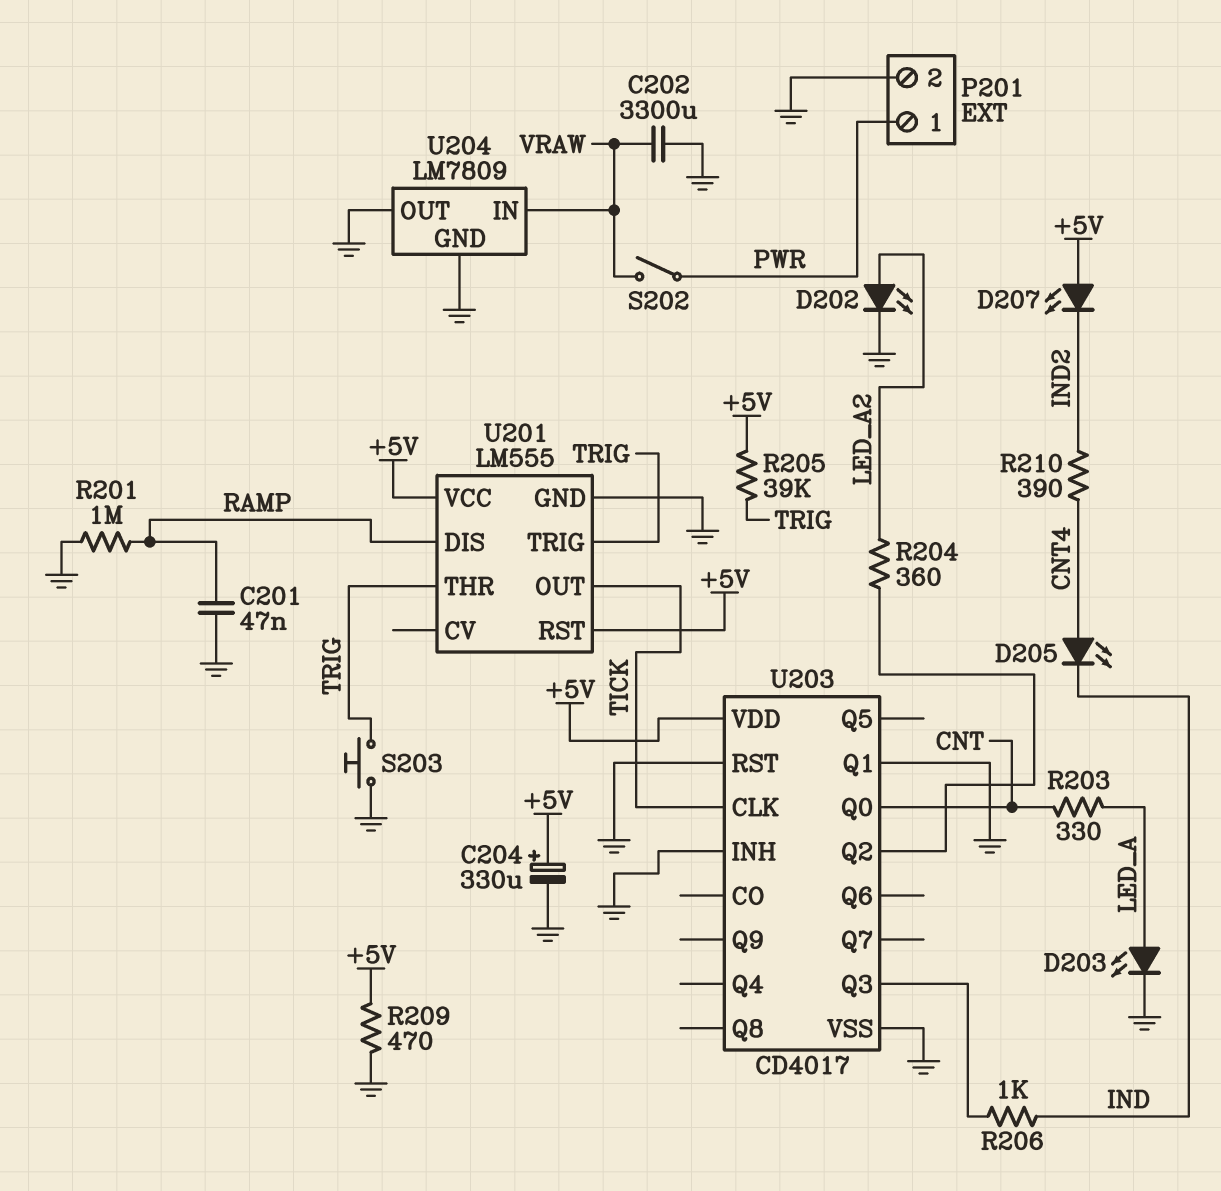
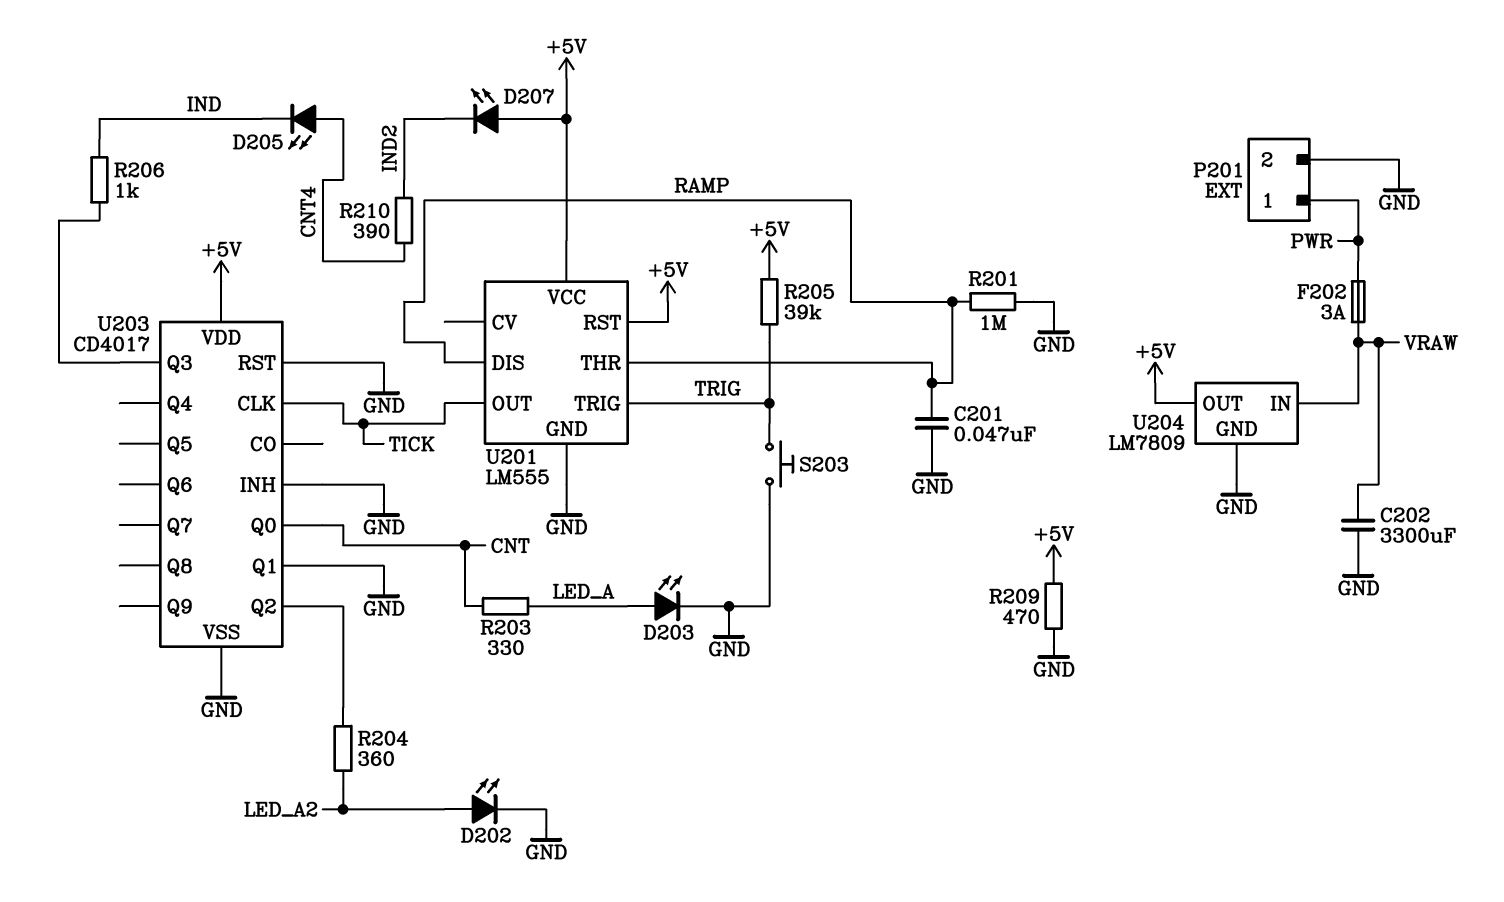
C204: 330uF (plus +5V, minus GND) -> none
F202: none -> 3A (PWR, VRAW)
S202: switch (PWR, VRAW) -> none
U201 pin THR: TRIG -> RAMP
U204 pin OUT: GND -> +5V

